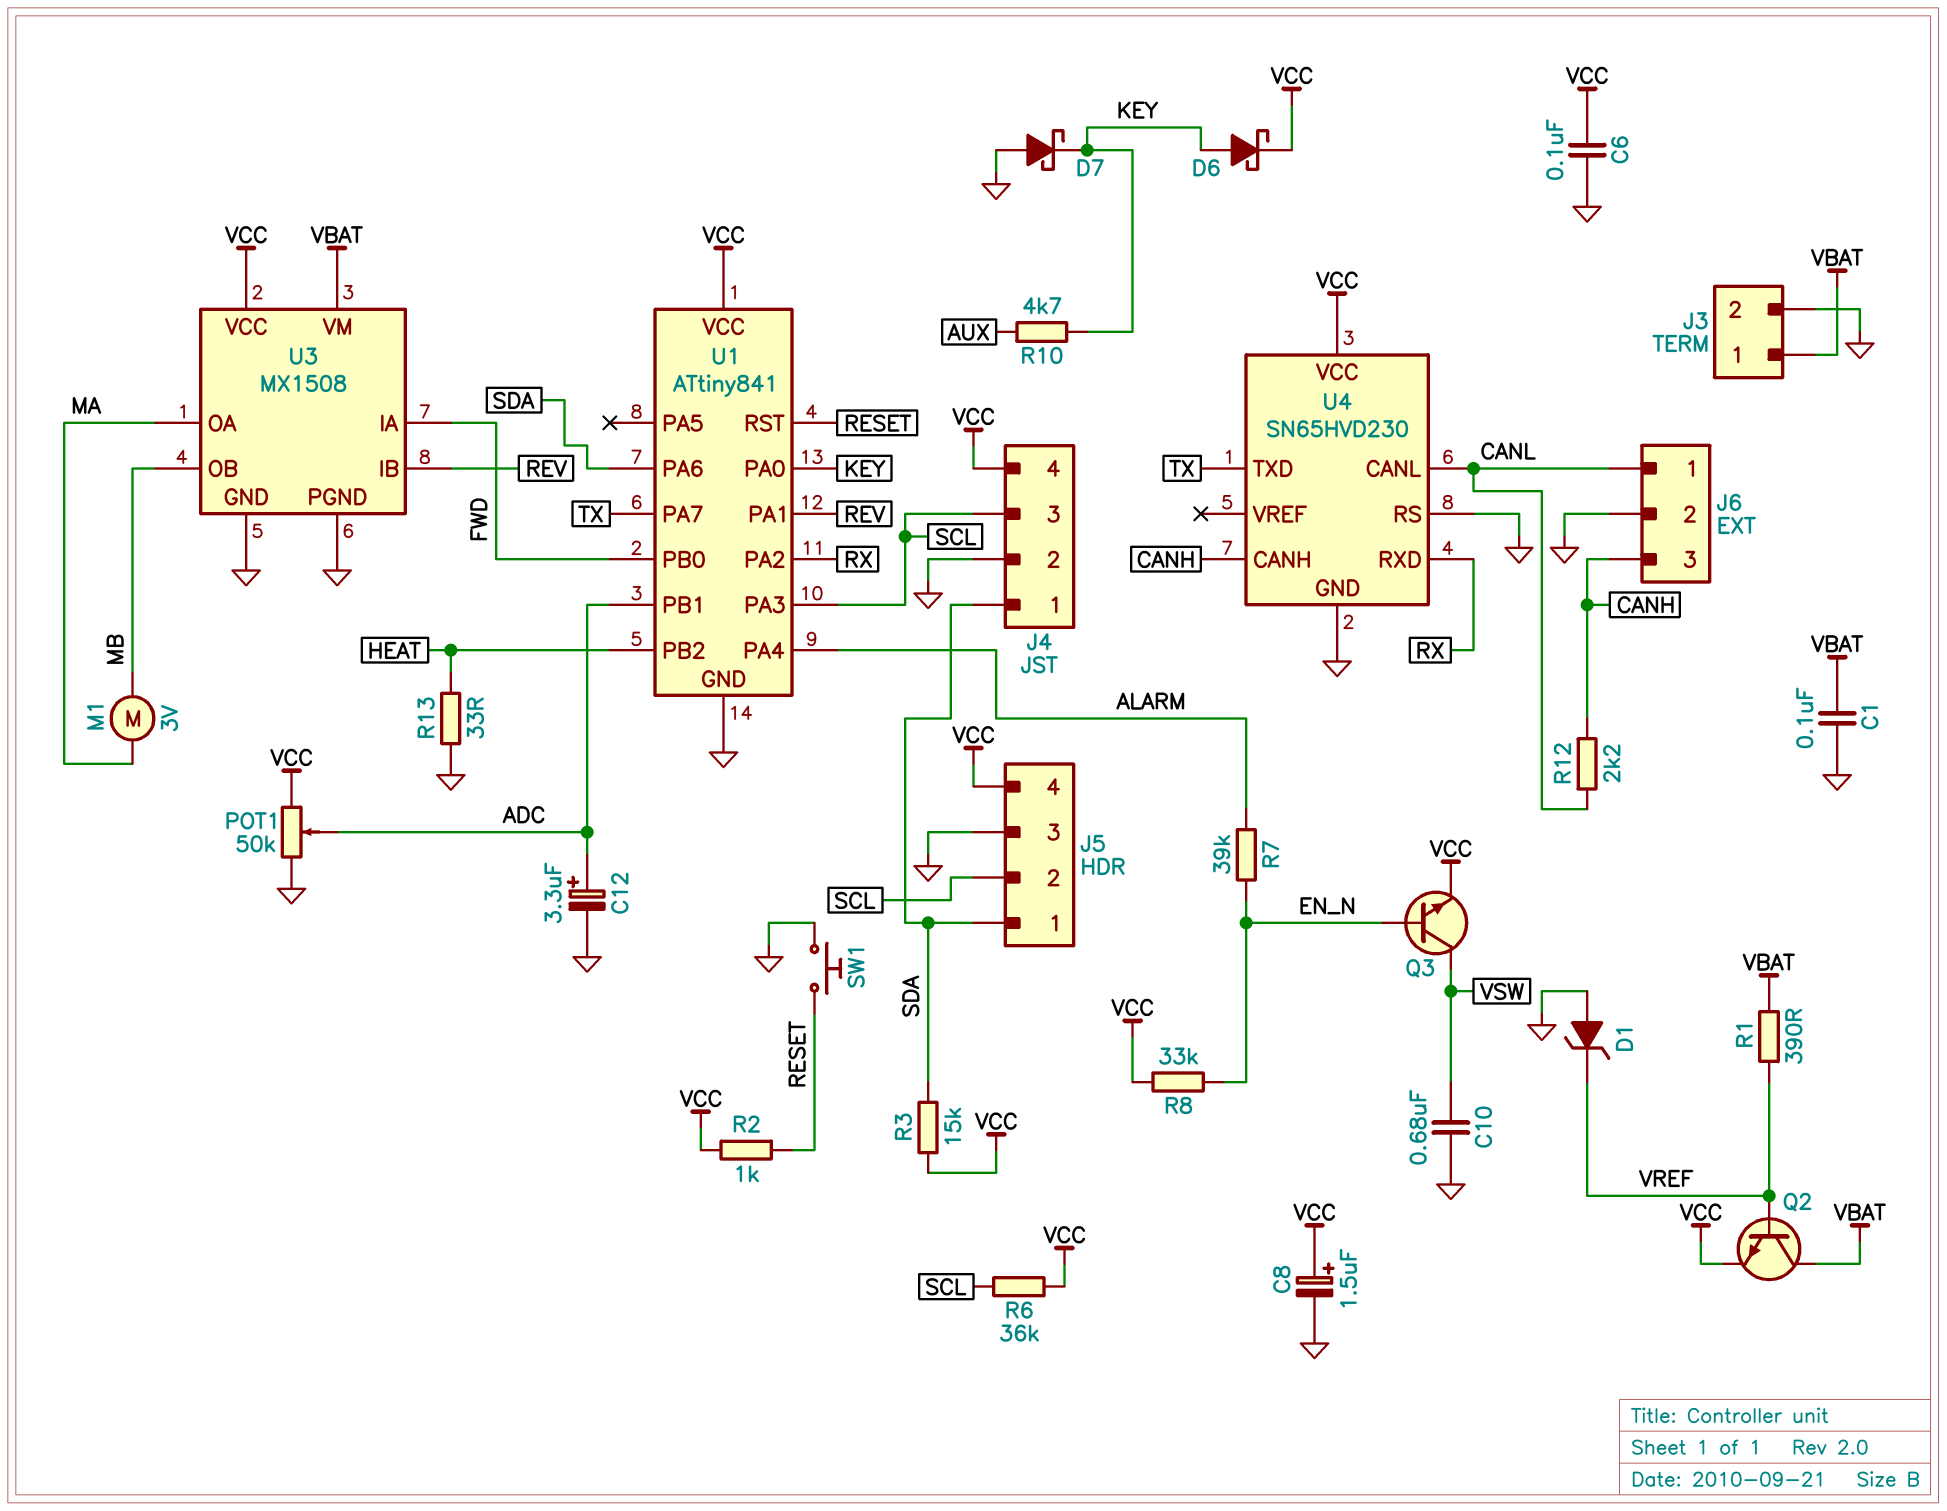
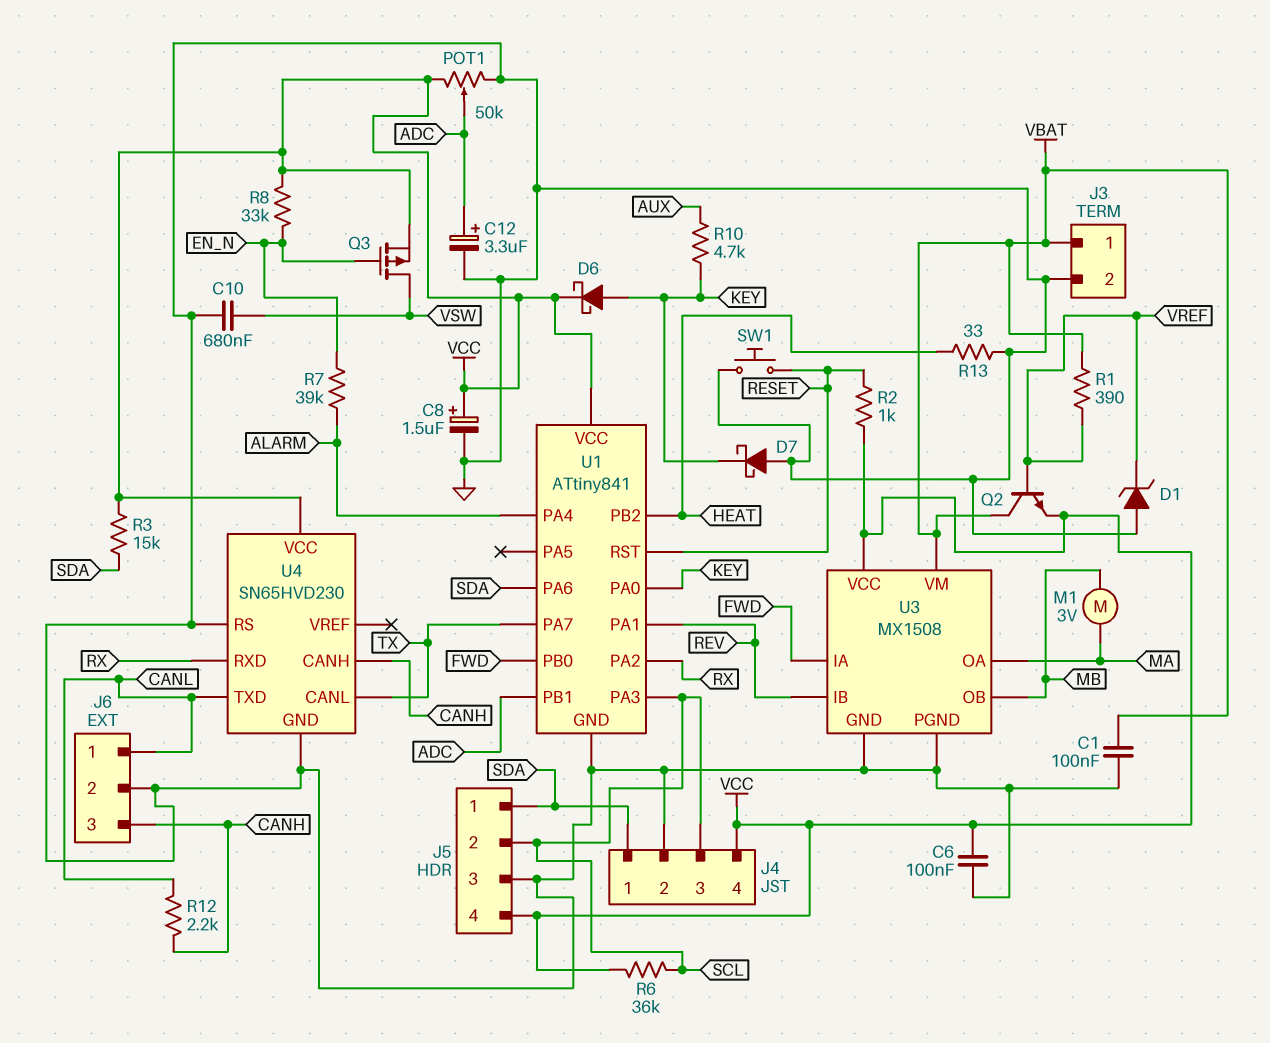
Q3: NPN (B EN_N, C VSW, E VCC) -> PMOS (G EN_N, D VSW, S VCC)
U4 pin CANL: CANL -> TX
U4 pin TXD: TX -> CANL

